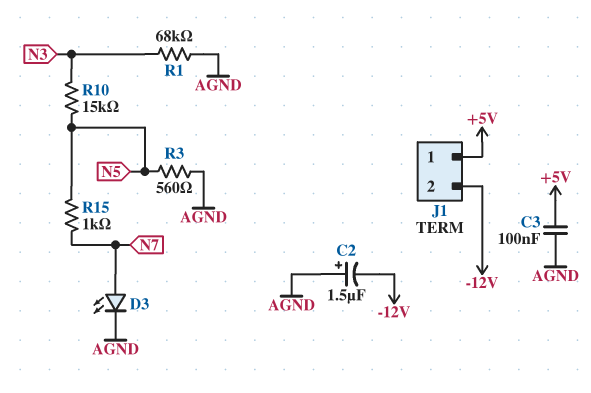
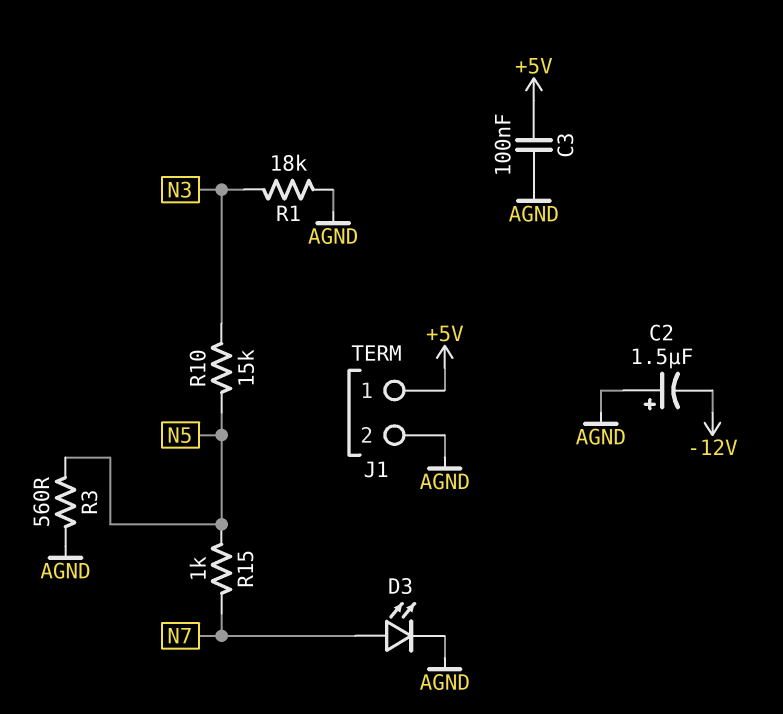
J1 pin 2: -12V -> AGND
R1: 68k (AGND, N3) -> 18k (AGND, N3)

